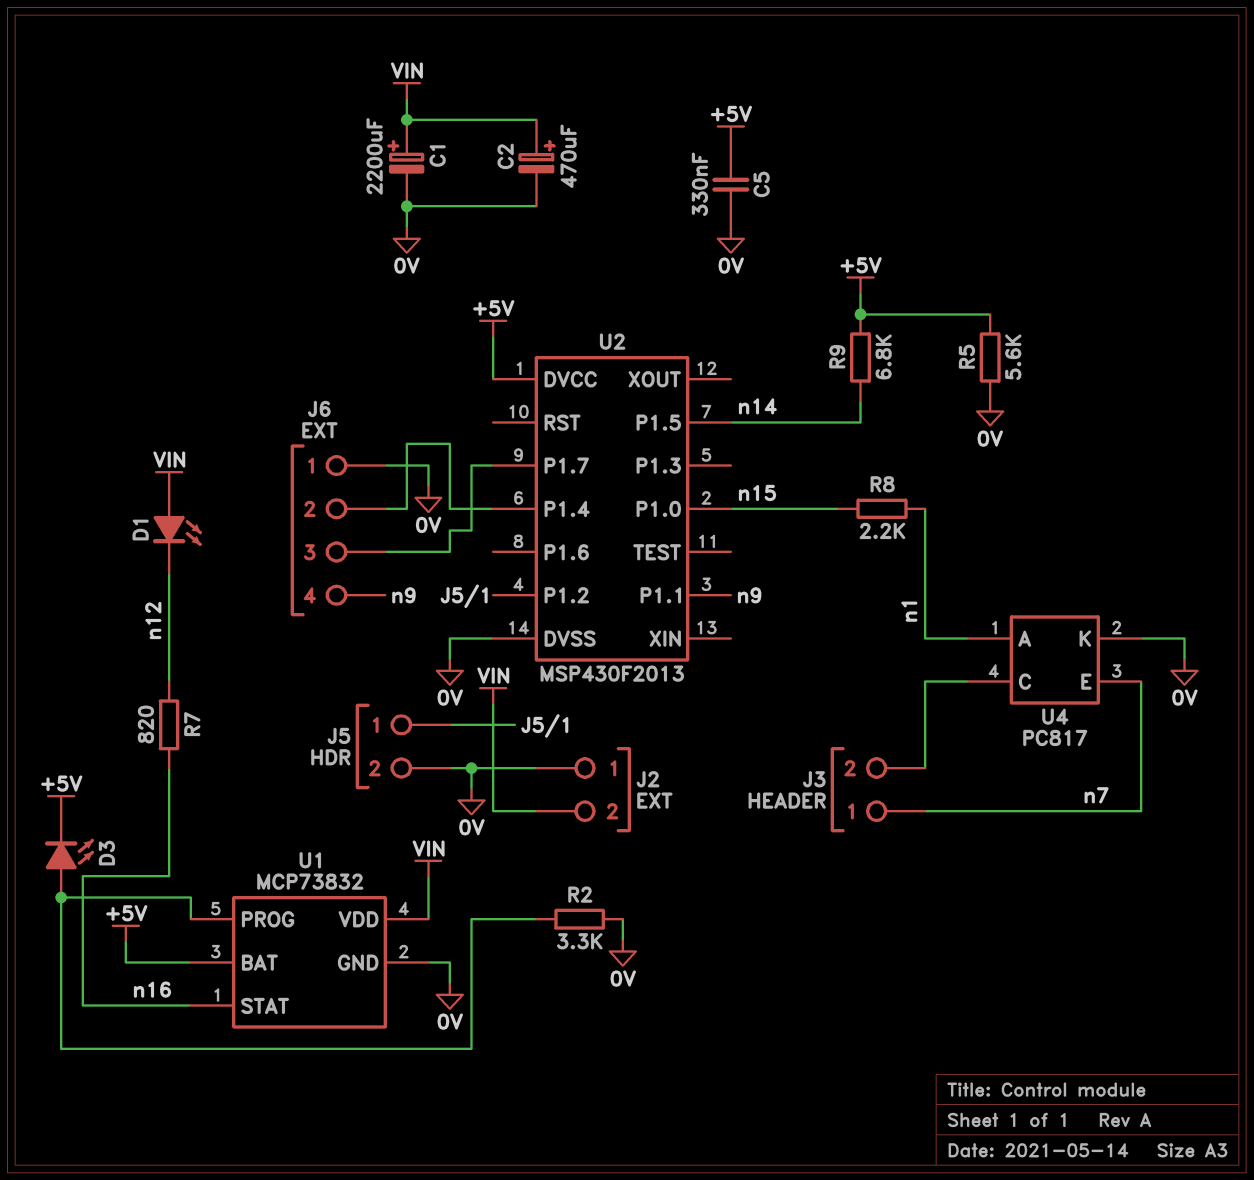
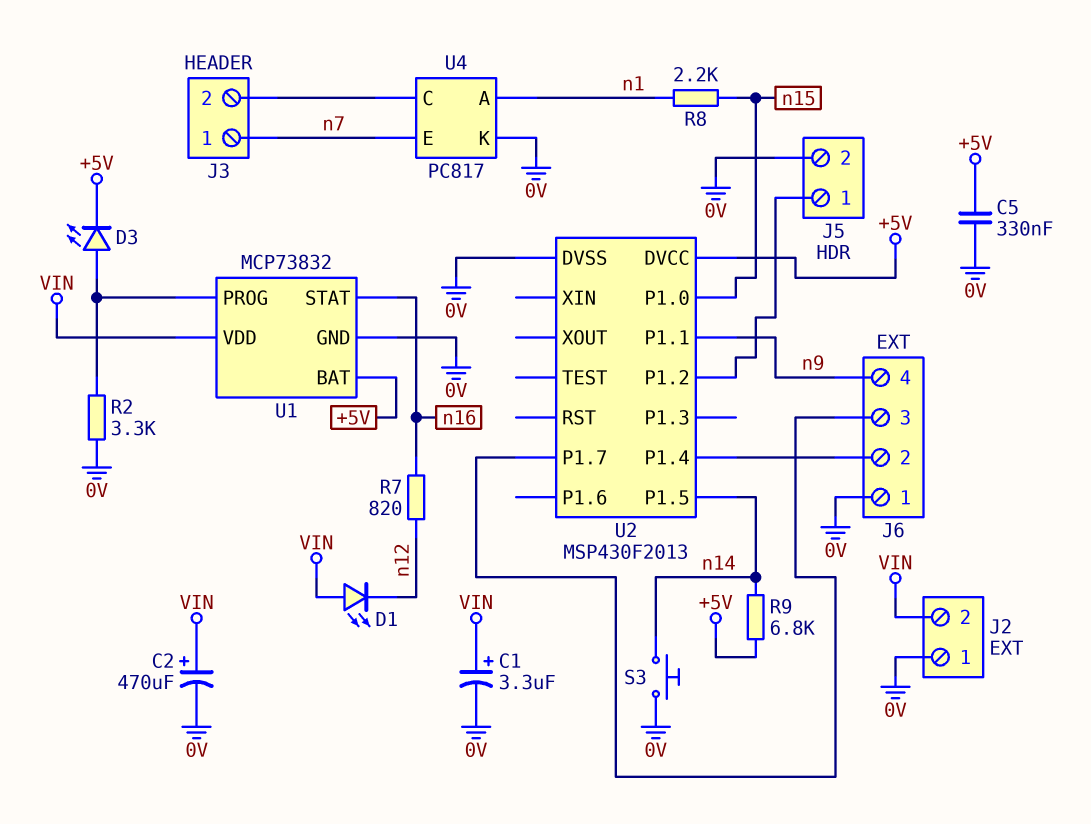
C1: 2200uF (plus VIN, minus 0V) -> 3.3uF (plus VIN, minus 0V)
R5: 5.6k (+5V, 0V) -> none
S3: none -> button (0V, n14)

